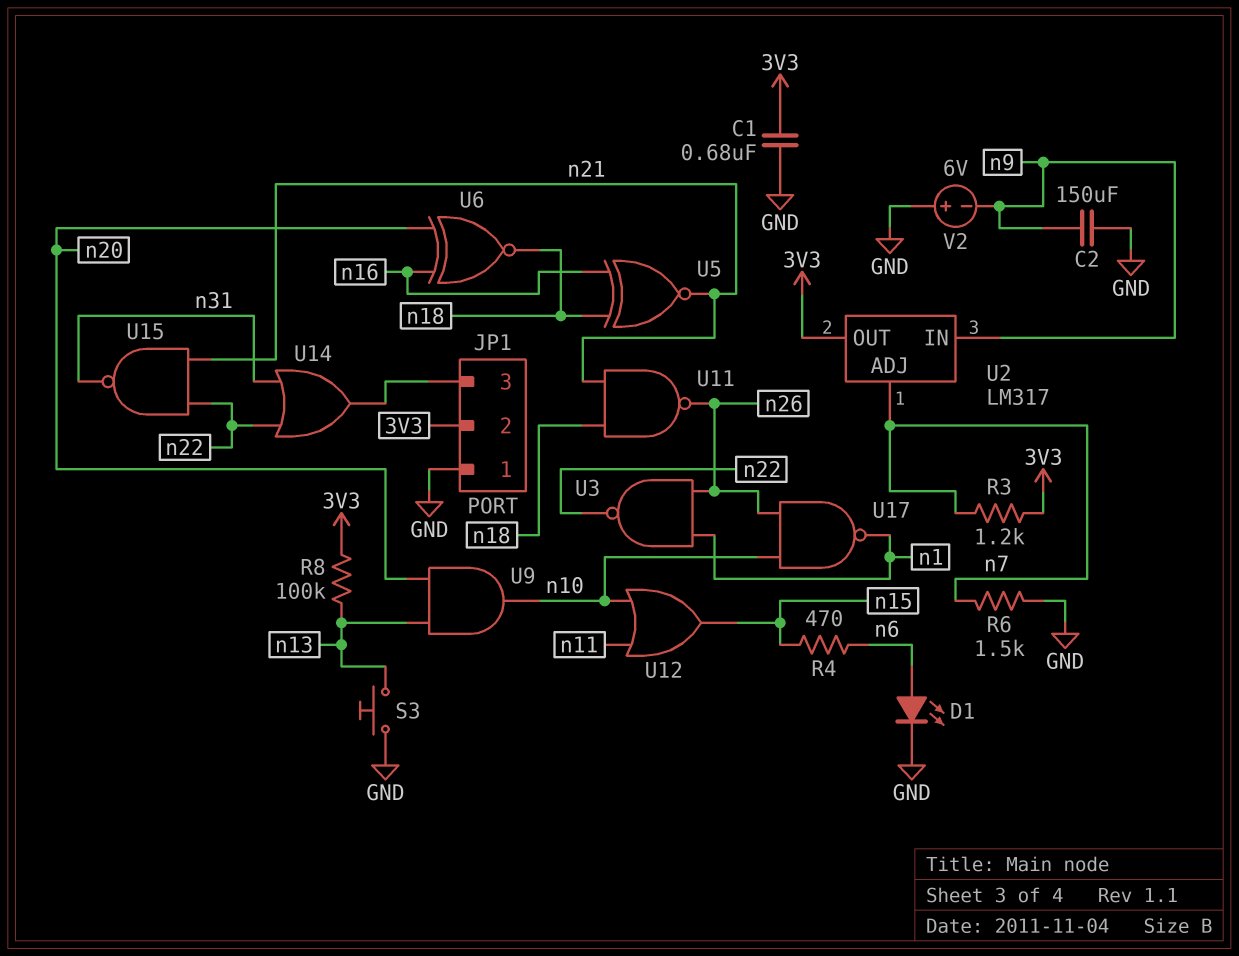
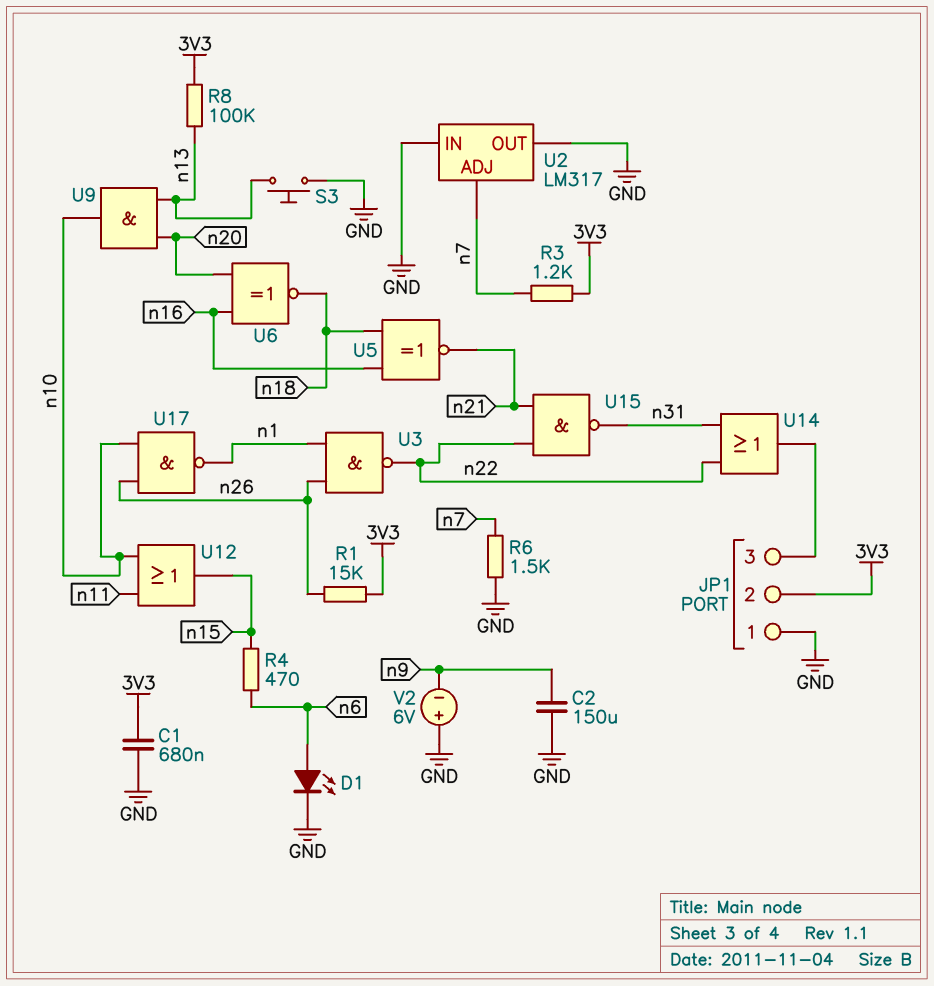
R1: none -> 15k (3V3, n26)
U2 pin IN: n9 -> GND
U2 pin OUT: 3V3 -> GND
U11: NAND (in n18, in n21, out n26) -> none

